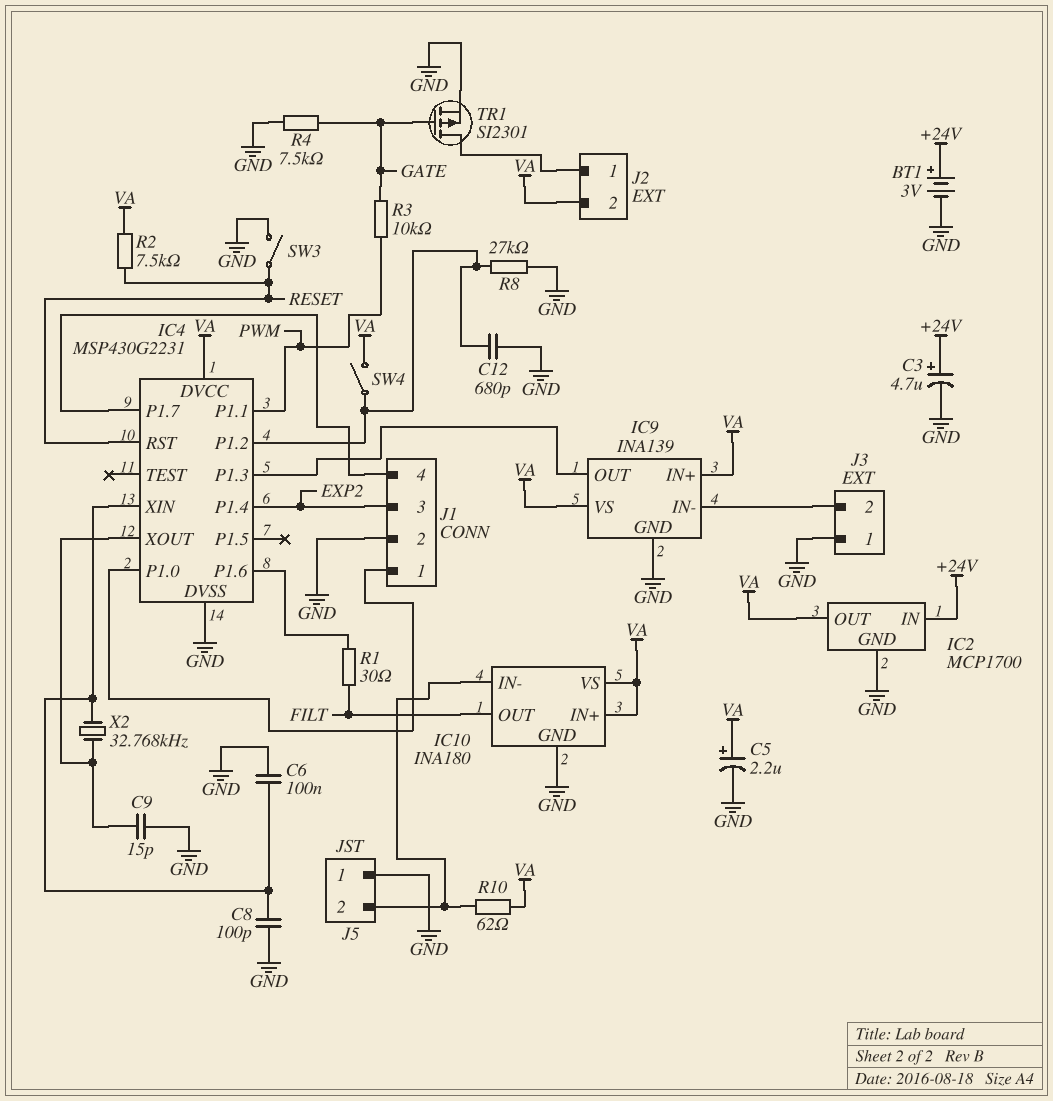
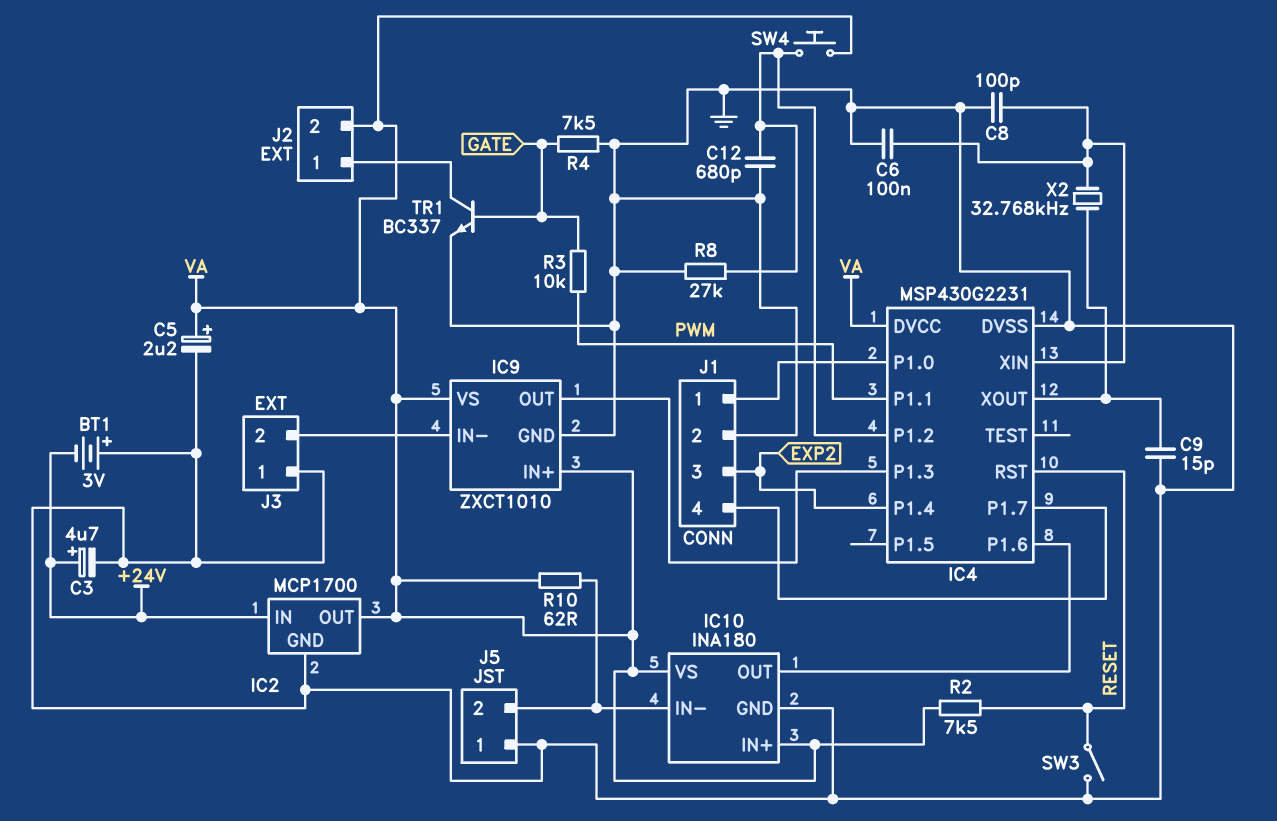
BT1: 3V (plus +24V, minus GND) -> 3V (plus GND, minus +24V)
IC9: INA139 -> ZXCT1010
IC10 pin OUT: FILT -> IC4/P1.6
R1: 30 (FILT, IC4/P1.6) -> none
SW4: switch (IC4/P1.2, VA) -> button (IC4/P1.2, VA)
TR1: PMOS SI2301 (G GATE, D J2/1, S GND) -> NPN BC337 (B GATE, C J2/1, E GND)

